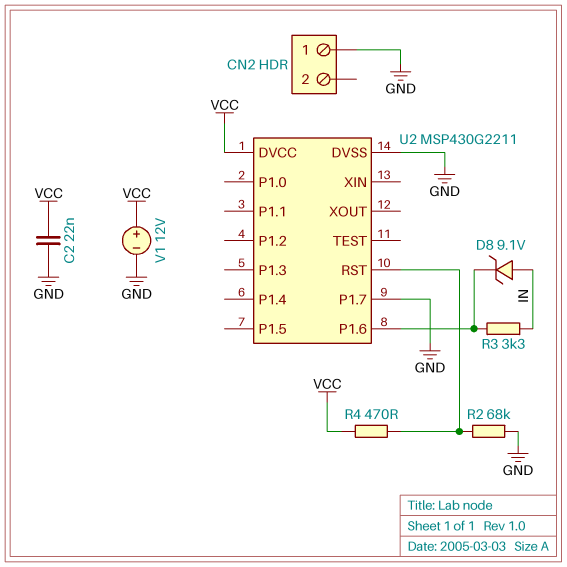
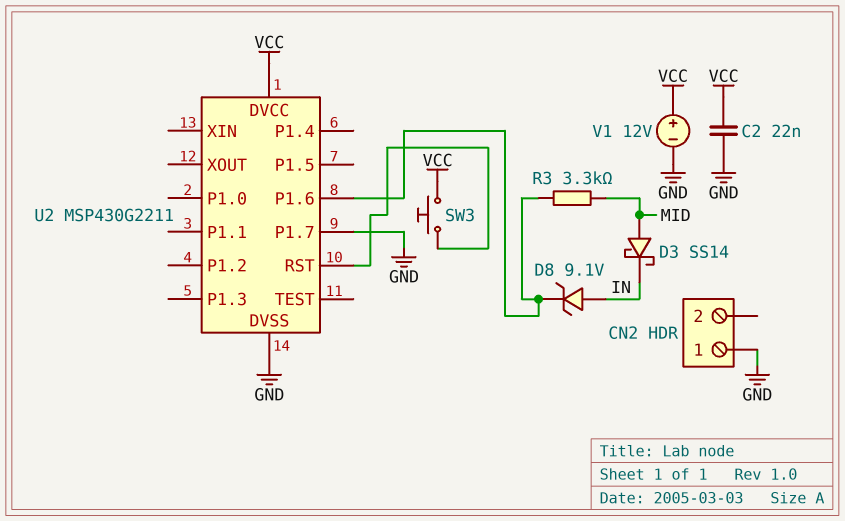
D3: none -> schottky SS14 (A MID, K IN)
R2: 68k (GND, U2/RST) -> none
R3: 3.3k (IN, U2/P1.6) -> 3.3k (MID, U2/P1.6)
R4: 470 (U2/RST, VCC) -> none
SW3: none -> button (U2/RST, VCC)

